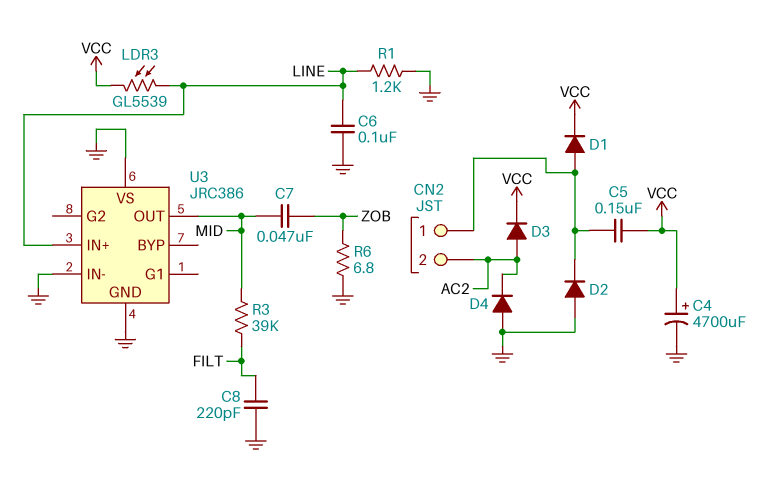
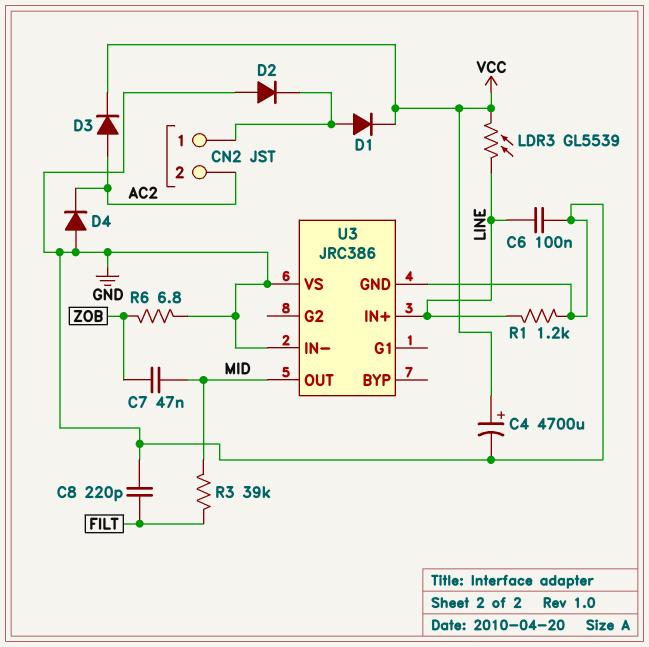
C5: 150nF (CN2/1, VCC) -> none

